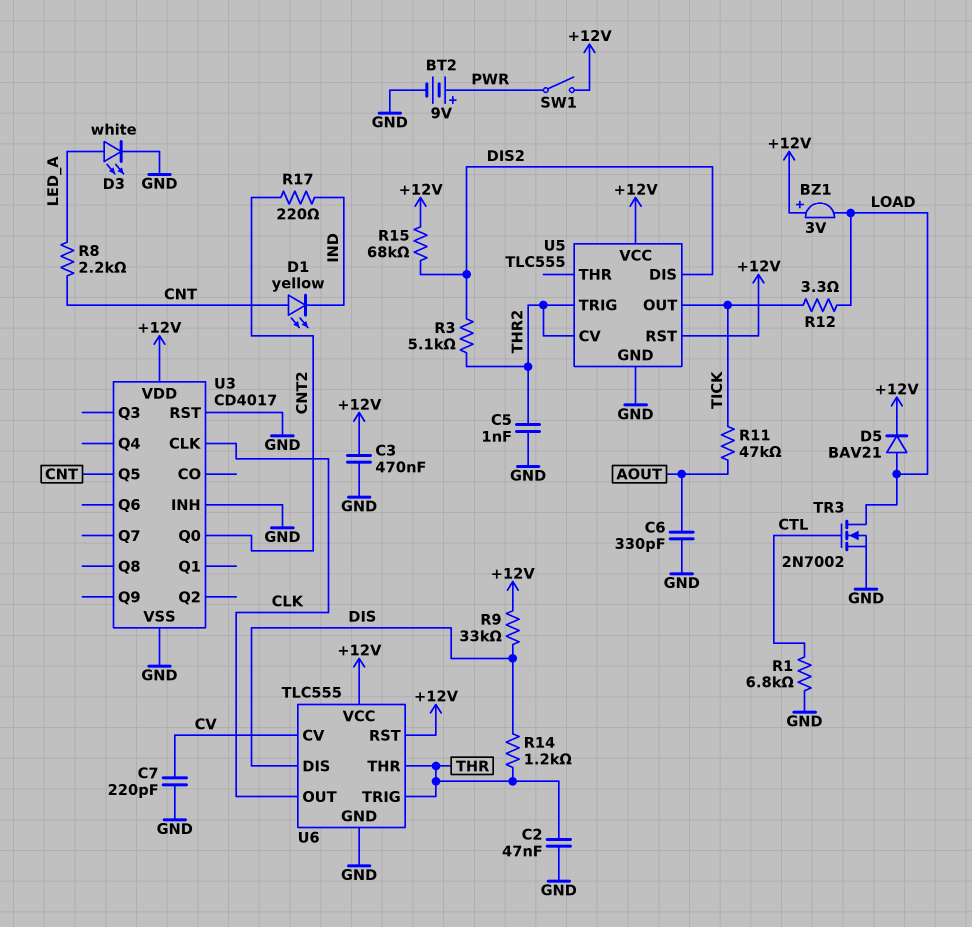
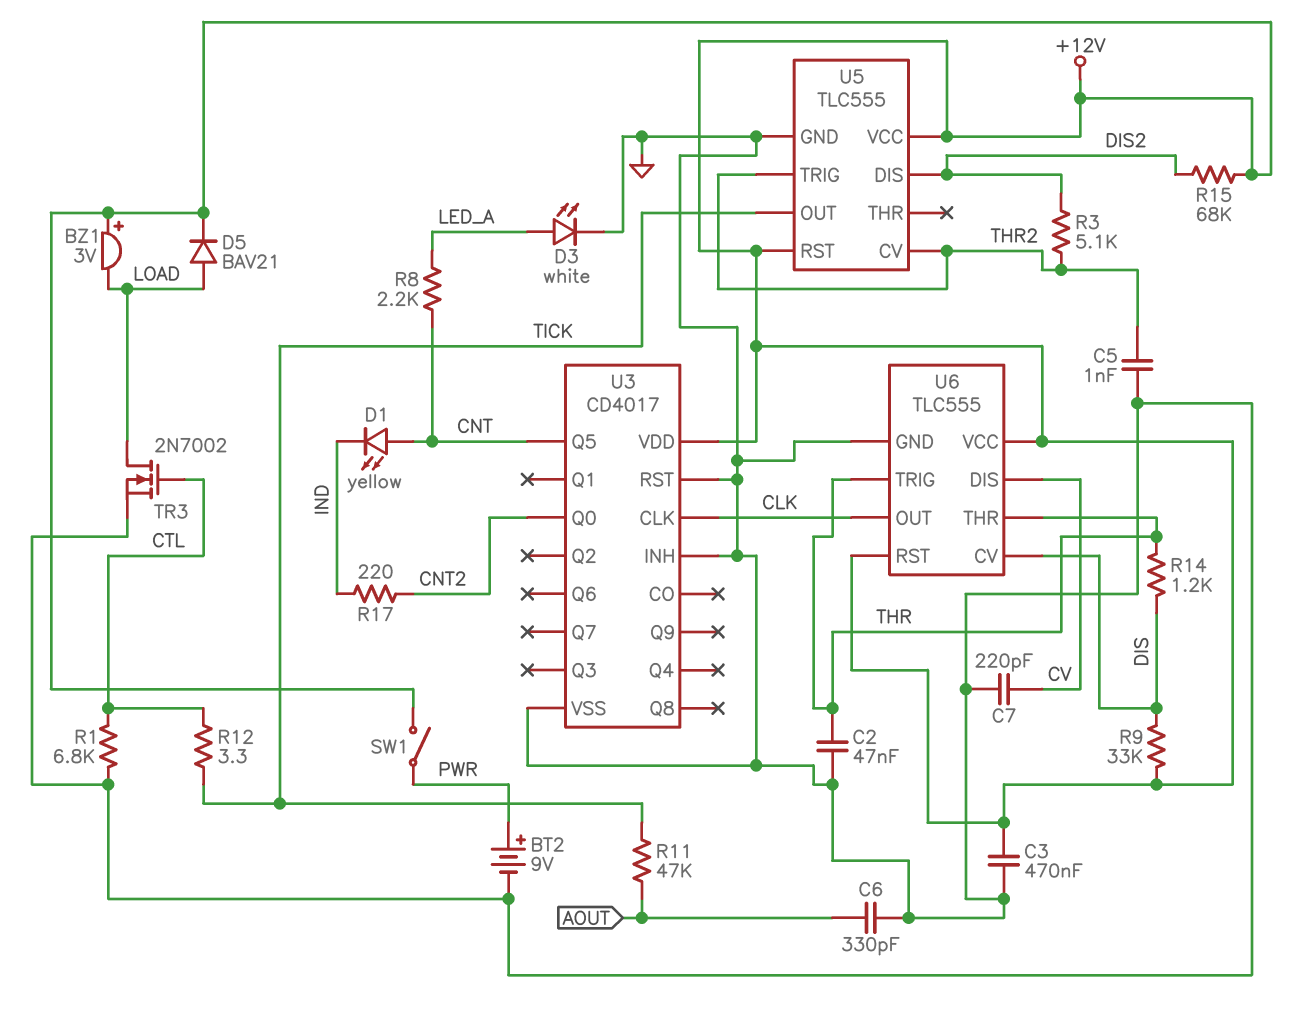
R12: 3.3 (LOAD, TICK) -> 3.3 (CTL, TICK)
U6 pin CV: CV -> DIS
U6 pin DIS: DIS -> CV

